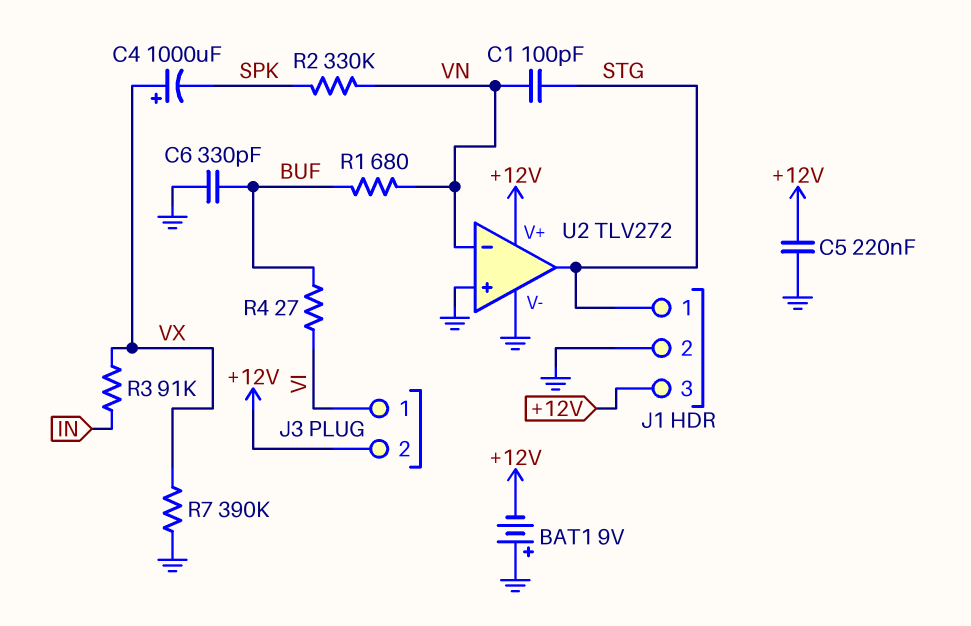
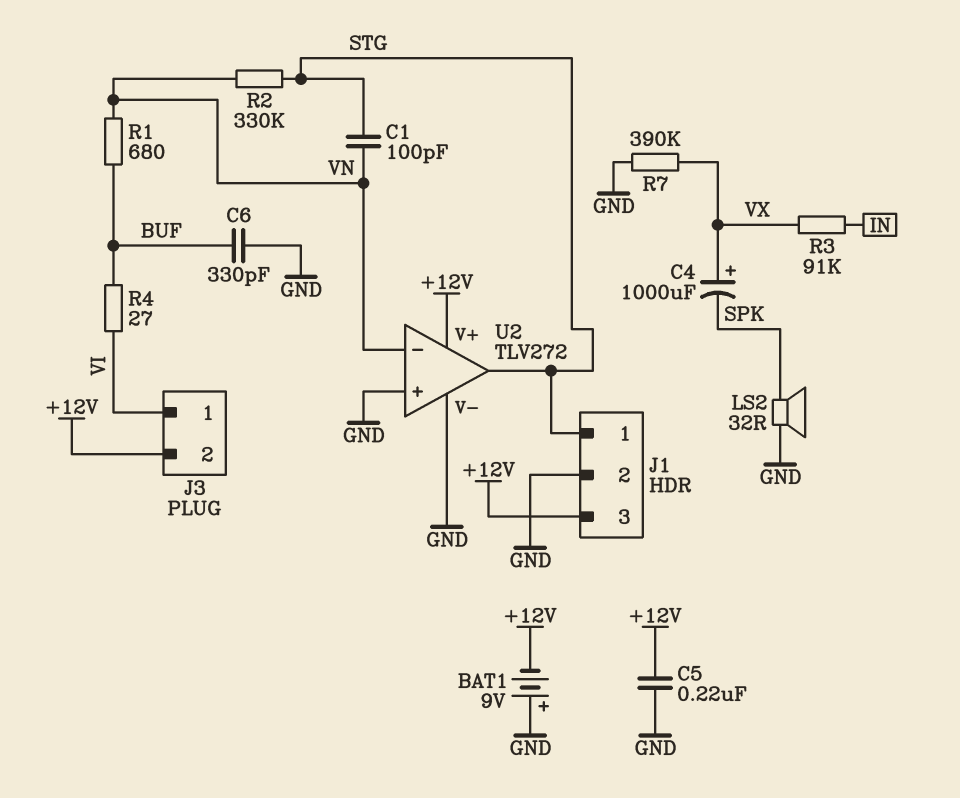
LS2: none -> speaker 32R (GND, SPK)
R2: 330k (SPK, VN) -> 330k (STG, VN)

